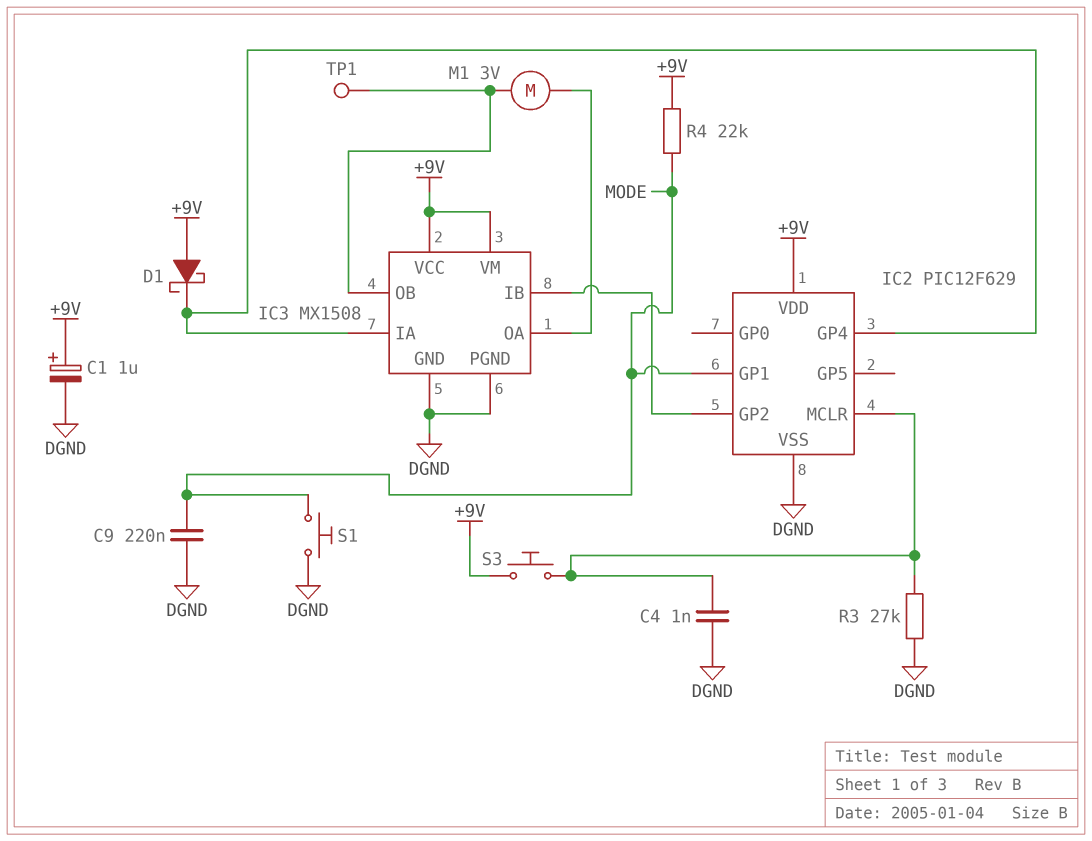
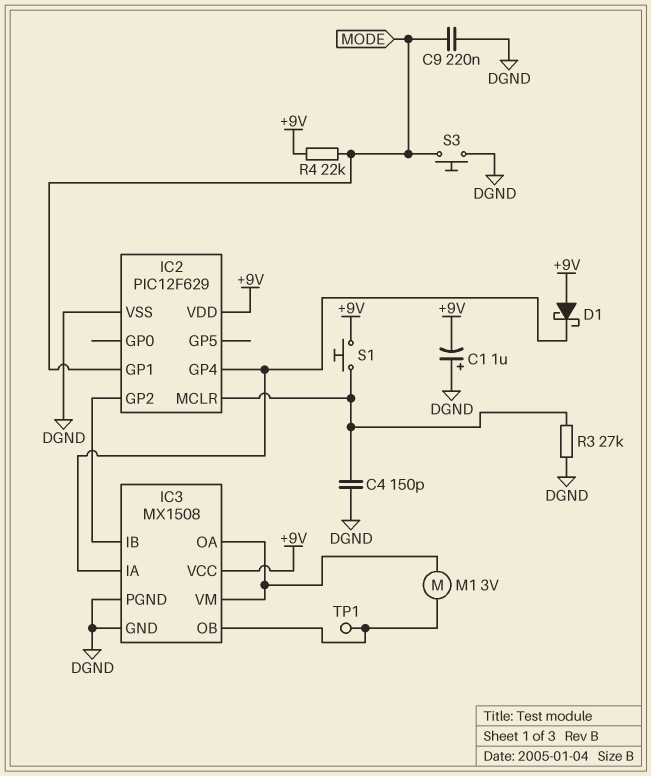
C1: 1uF (plus +9V, minus DGND) -> 1uF (plus DGND, minus +9V)
C4: 1nF (DGND, IC2/MCLR) -> 150pF (DGND, IC2/MCLR)
IC3 pin VM: +9V -> IC3/OA
S1: button (DGND, MODE) -> button (+9V, IC2/MCLR)
S3: button (+9V, IC2/MCLR) -> button (DGND, MODE)

